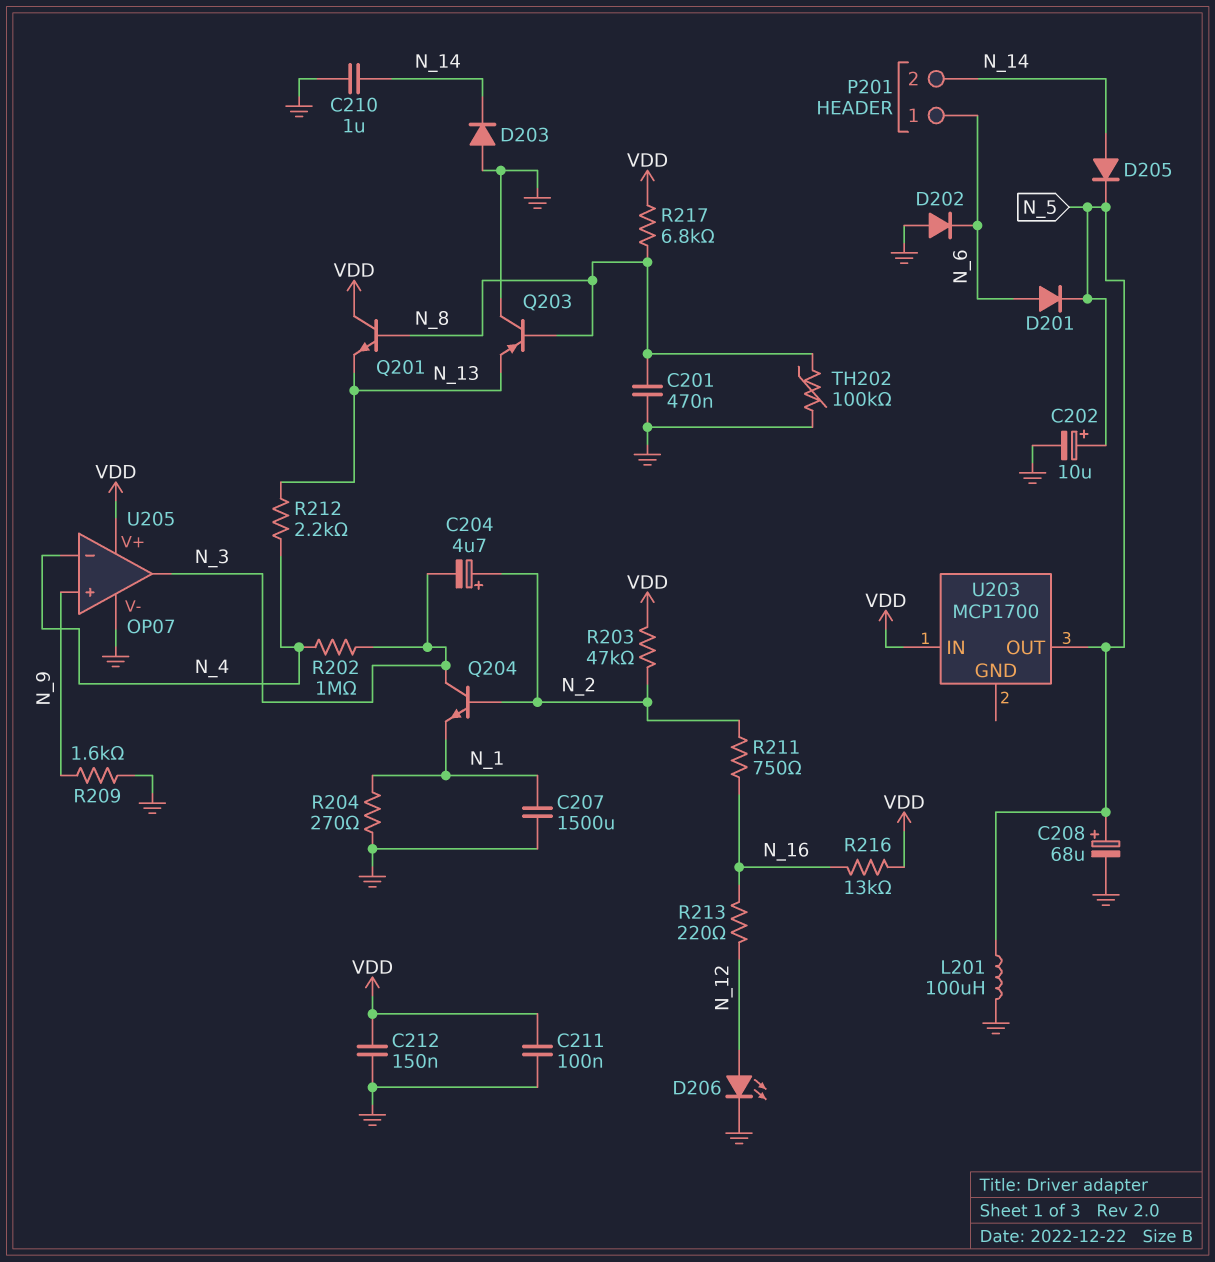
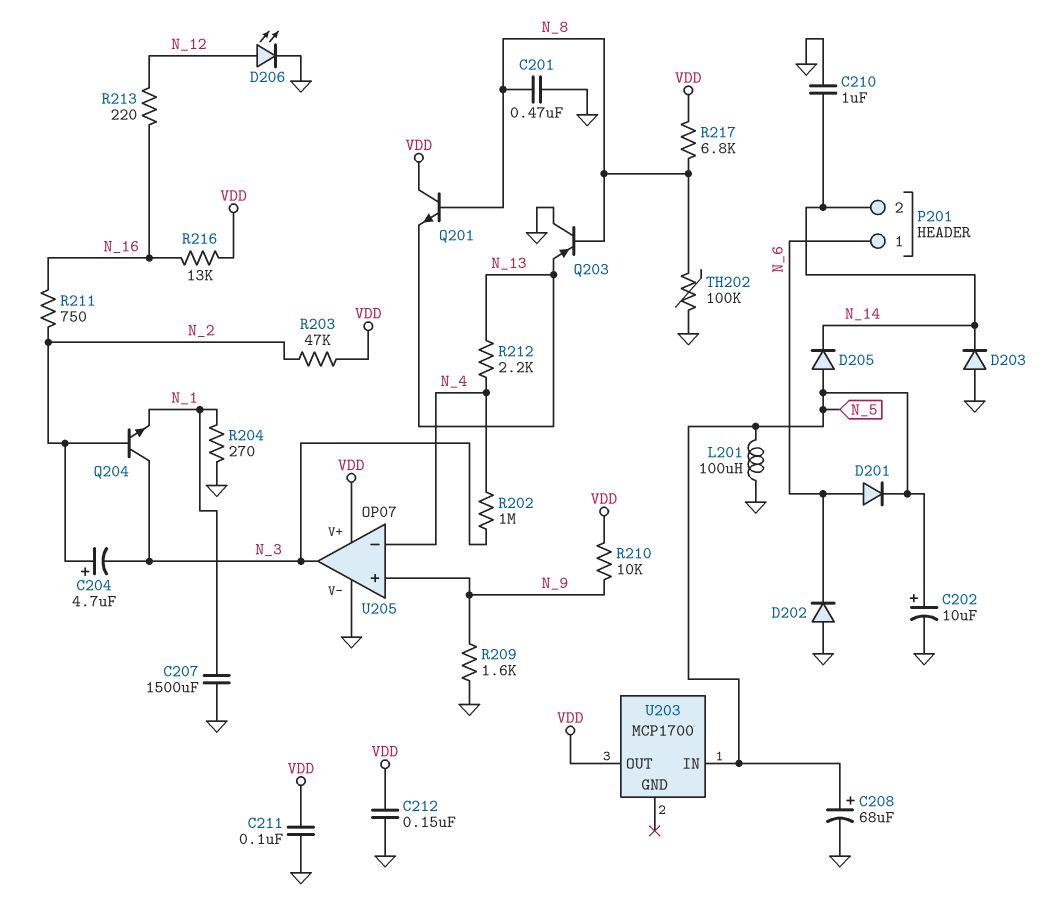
D205: diode (A N_14, K N_5) -> diode (A N_5, K N_14)
R210: none -> 10k (N_9, VDD)
U203 pin IN: VDD -> N_5
U203 pin OUT: N_5 -> VDD

